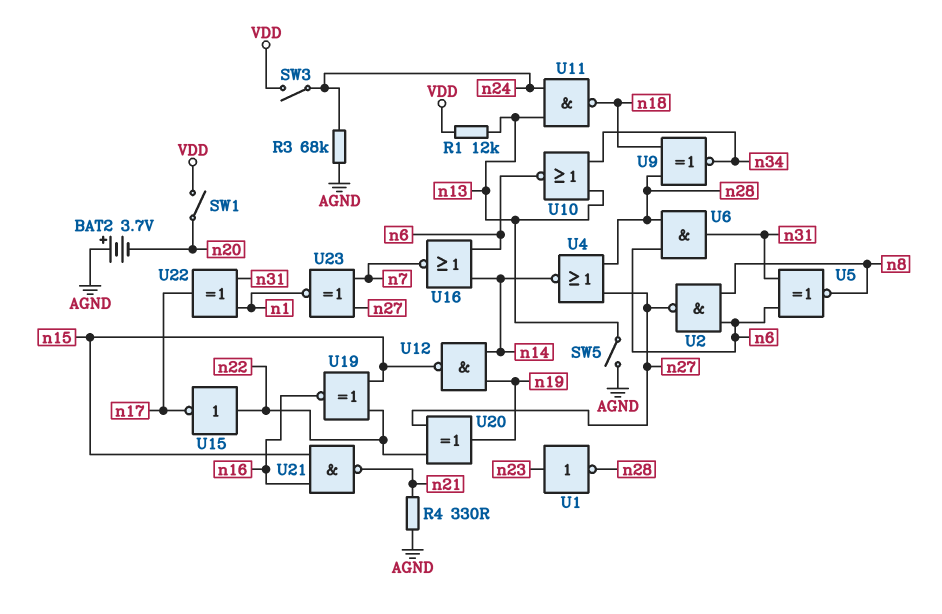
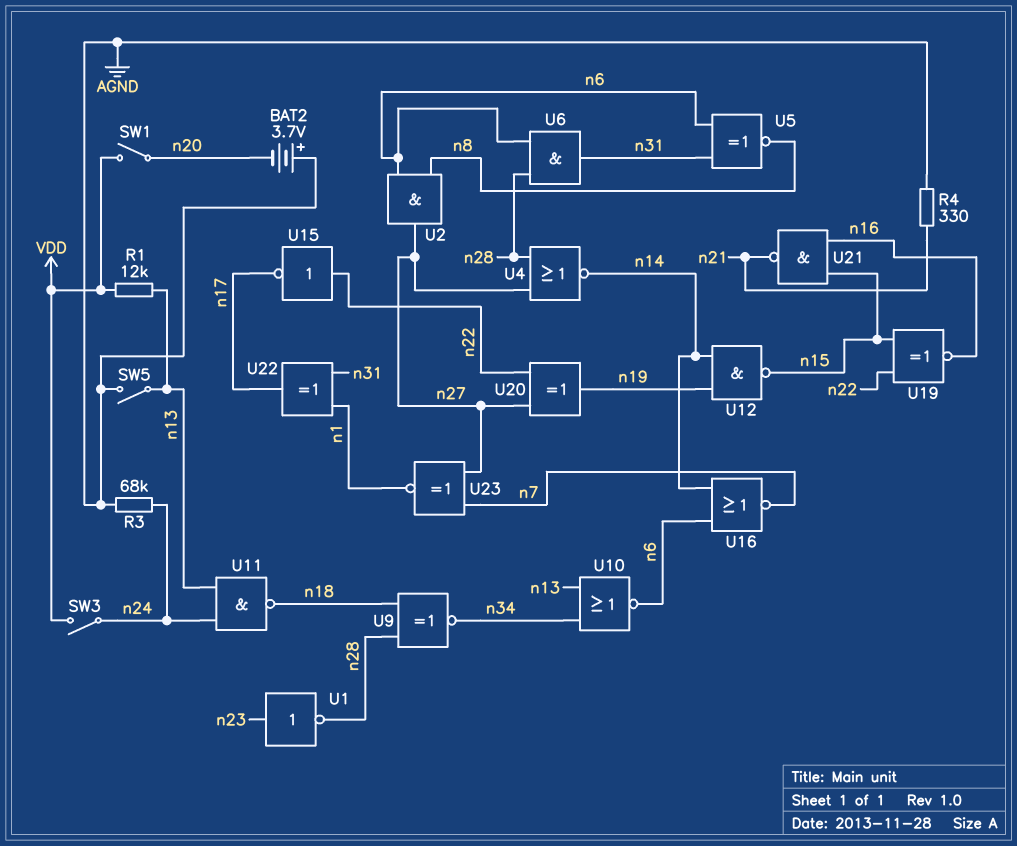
U2: NAND (in n6, in n8, out n27) -> AND (in n6, in n8, out n27)

